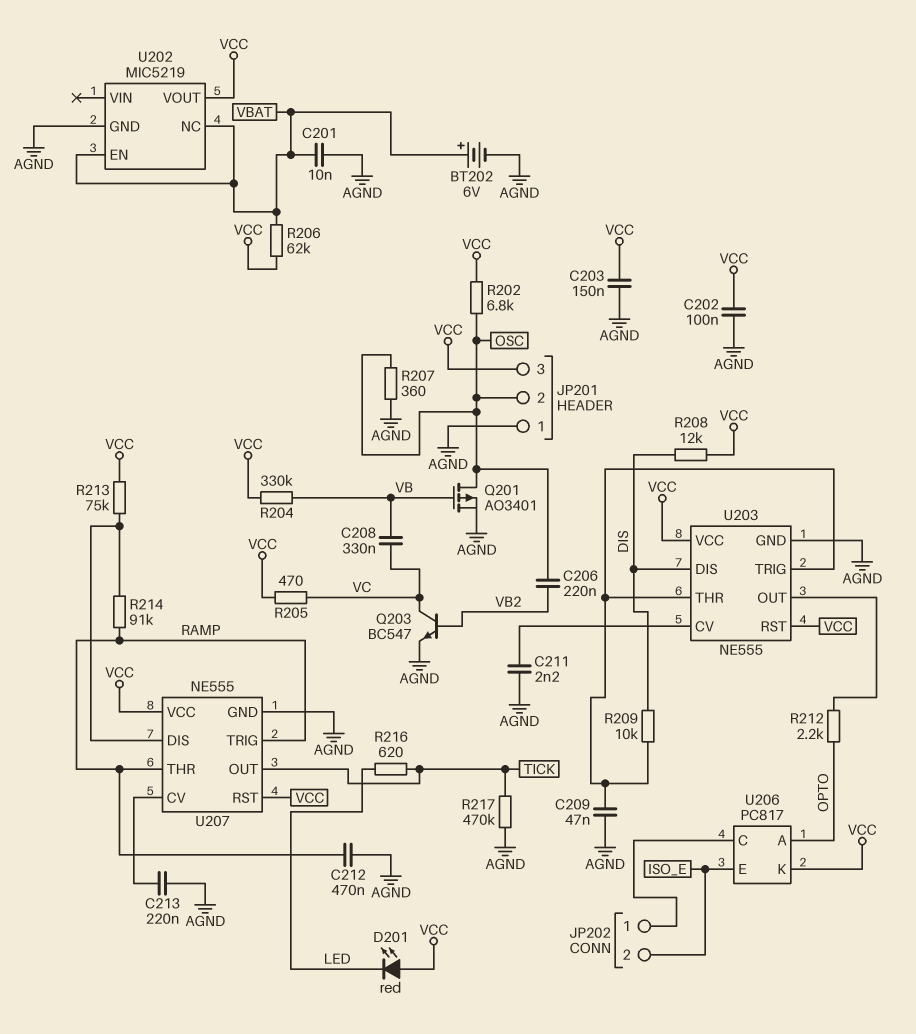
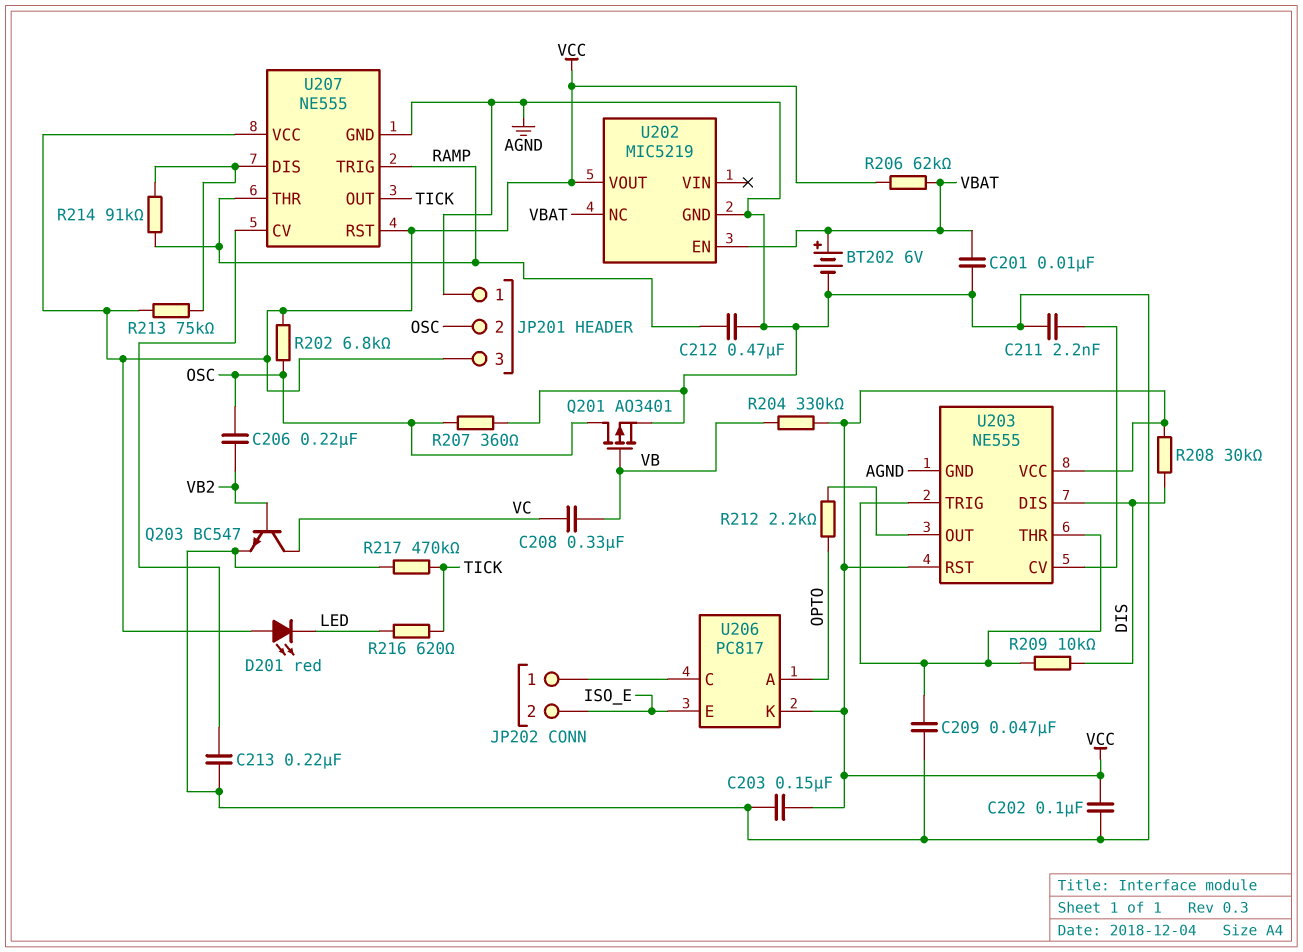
R205: 470 (VC, VCC) -> none
R208: 12k (DIS, VCC) -> 30k (DIS, VCC)

